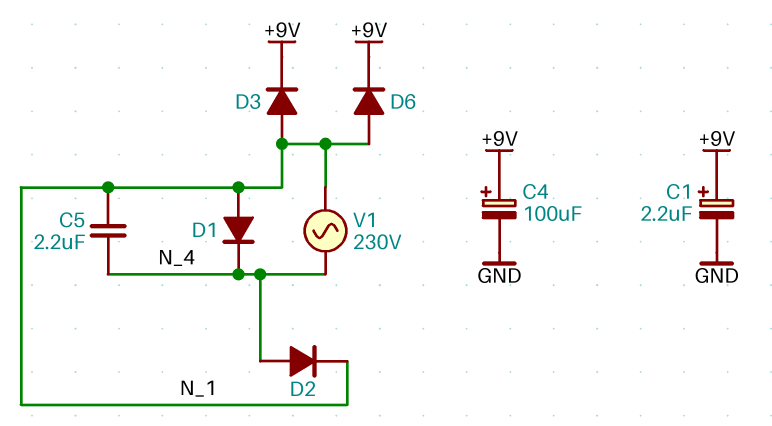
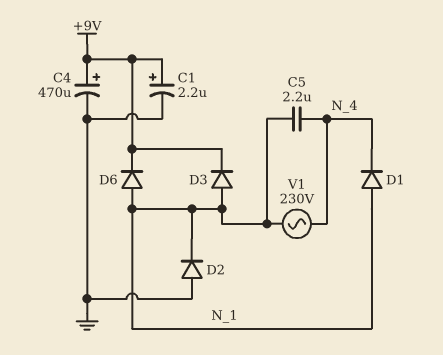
C4: 100uF (plus +9V, minus GND) -> 470uF (plus +9V, minus GND)
D2: diode (A N_4, K N_1) -> diode (A GND, K N_1)

